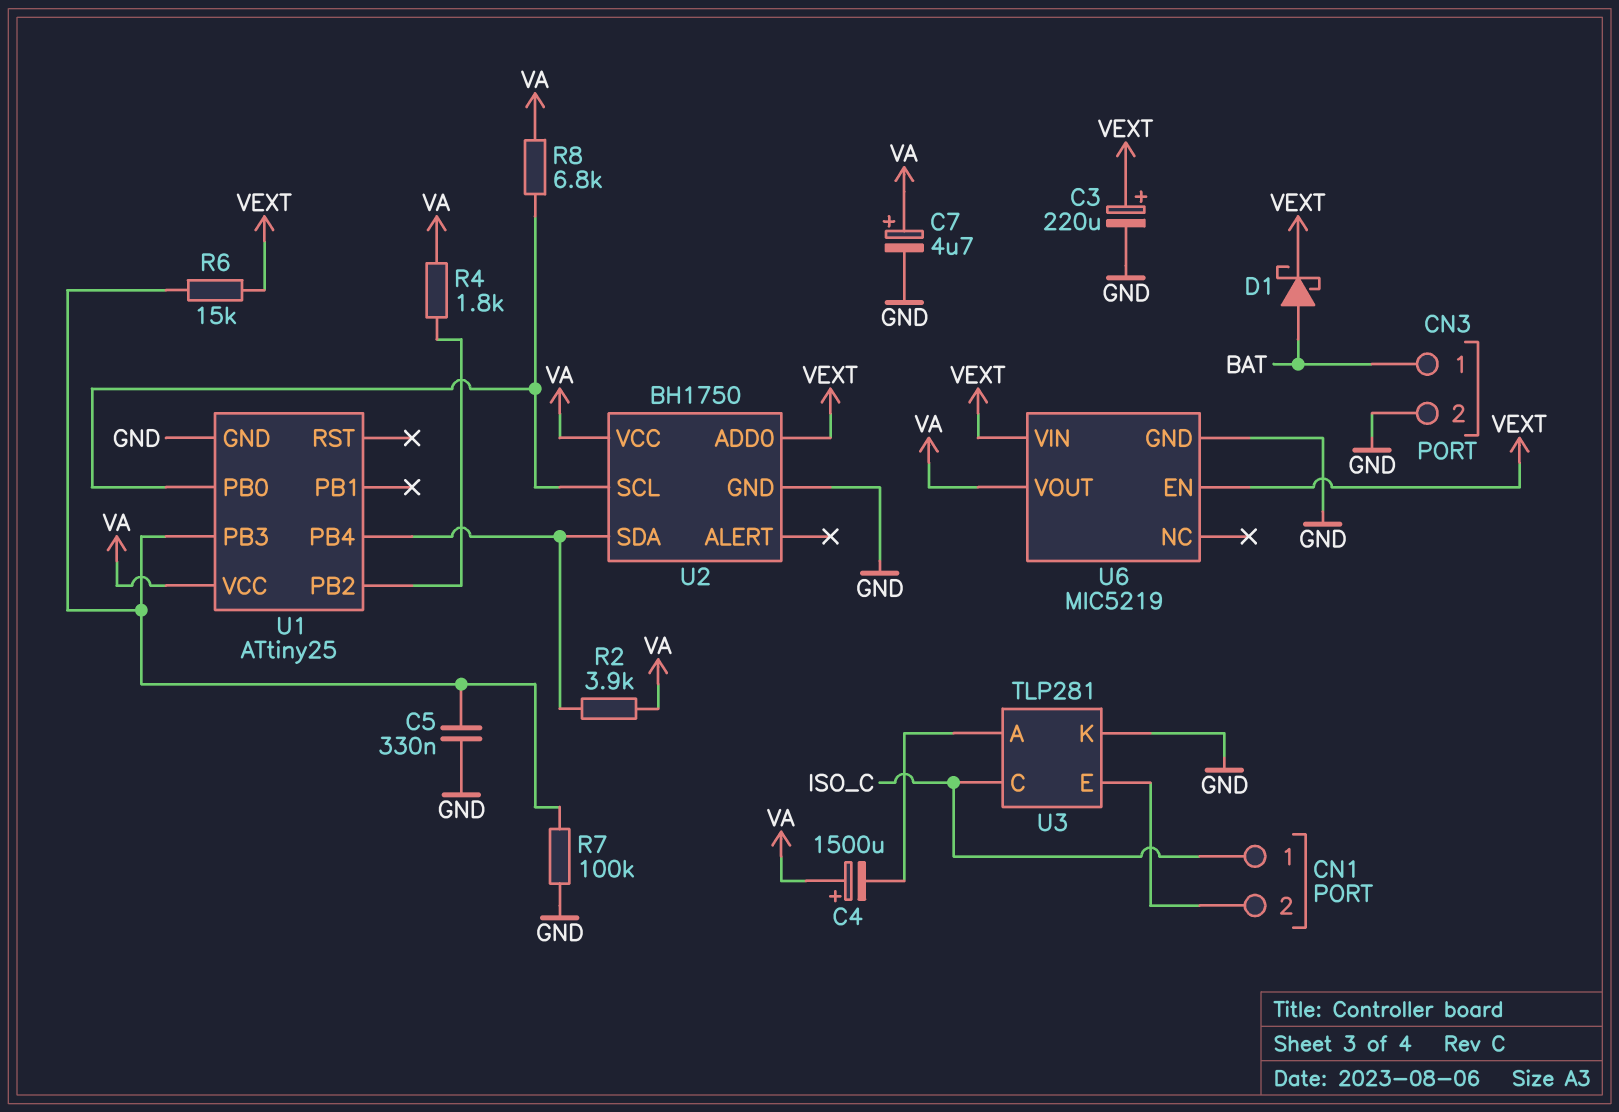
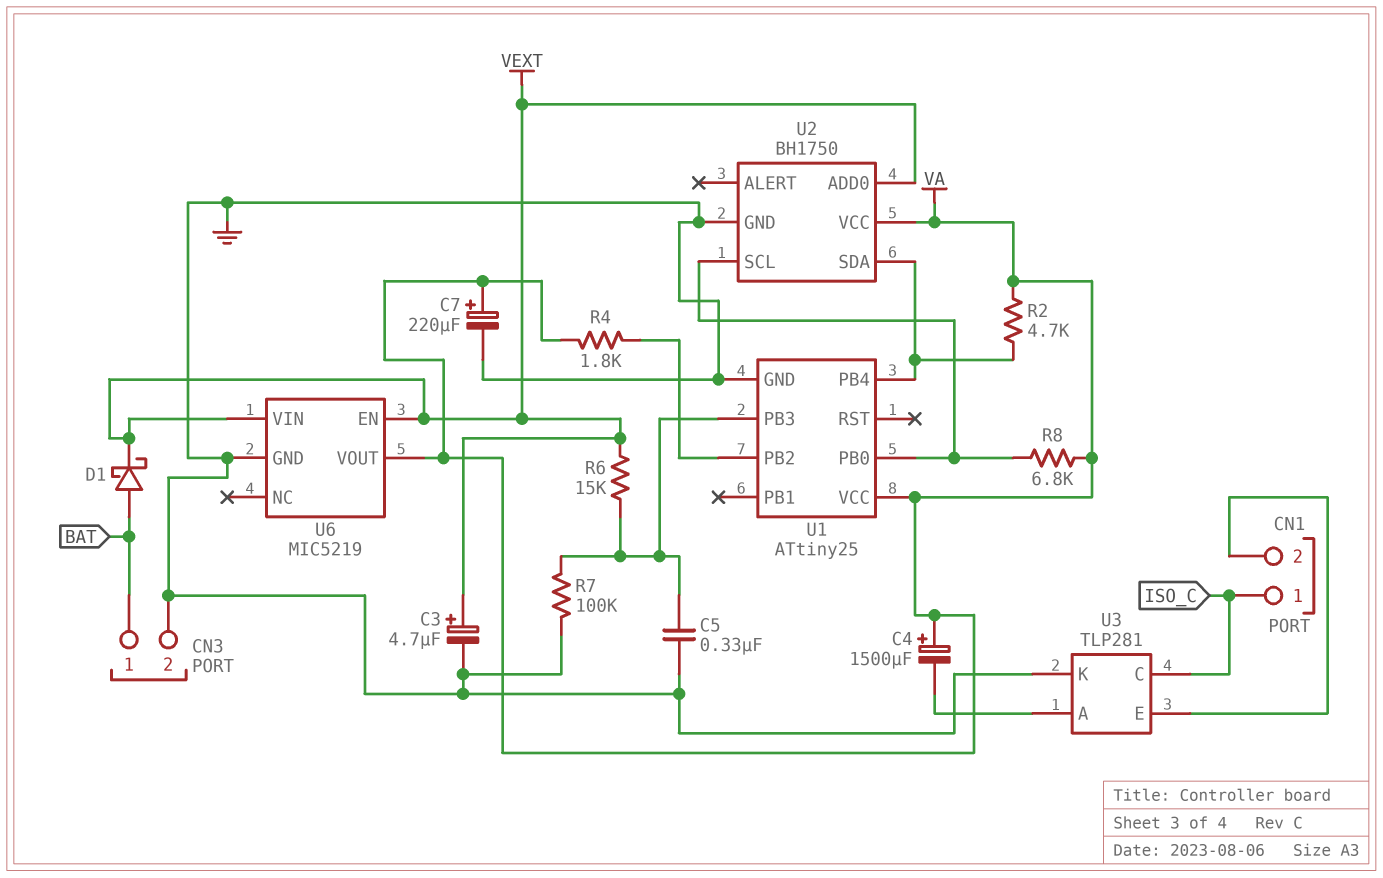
C3: 220uF (plus VEXT, minus GND) -> 4.7uF (plus VEXT, minus GND)
C7: 4.7uF (plus VA, minus GND) -> 220uF (plus VA, minus GND)
R2: 3.9k (U1/PB4, VA) -> 4.7k (U1/PB4, VA)

